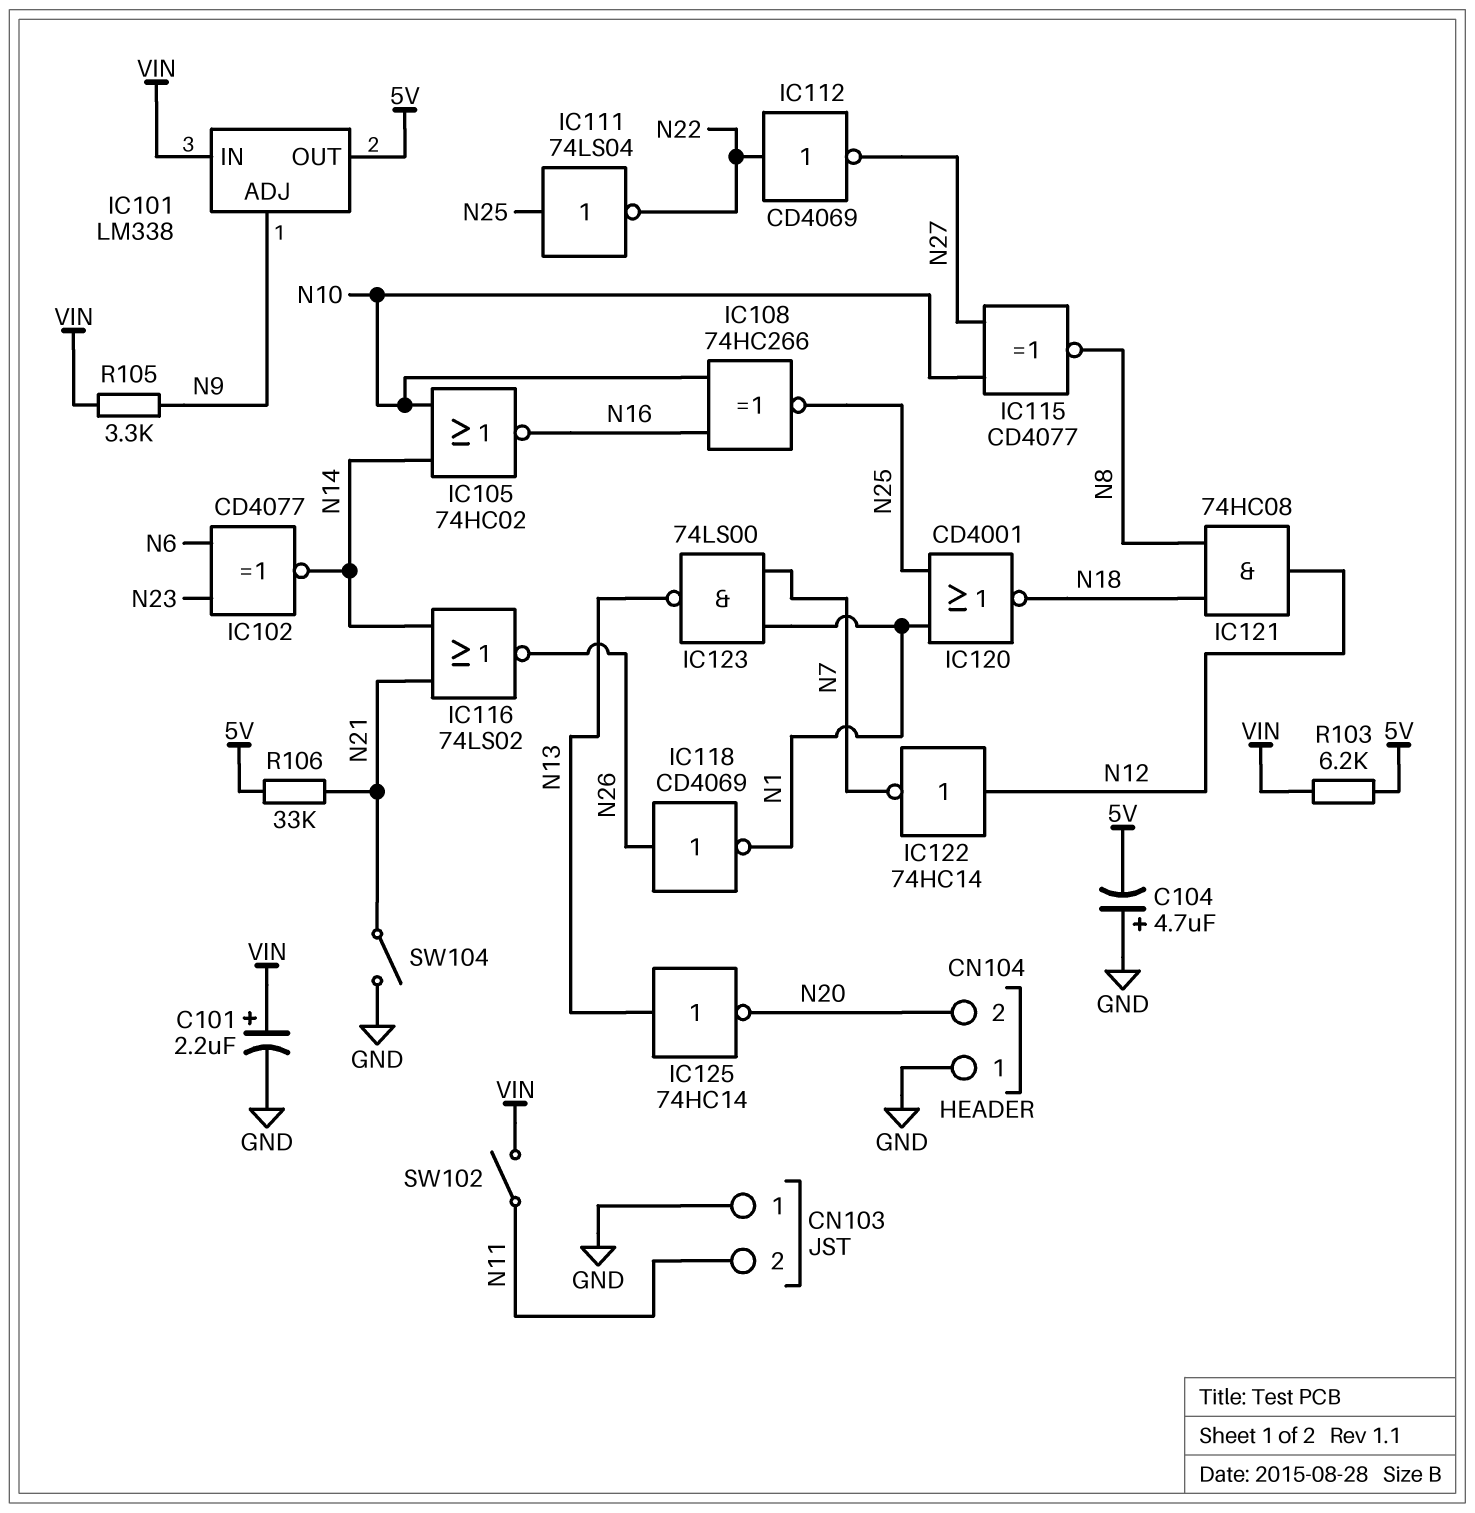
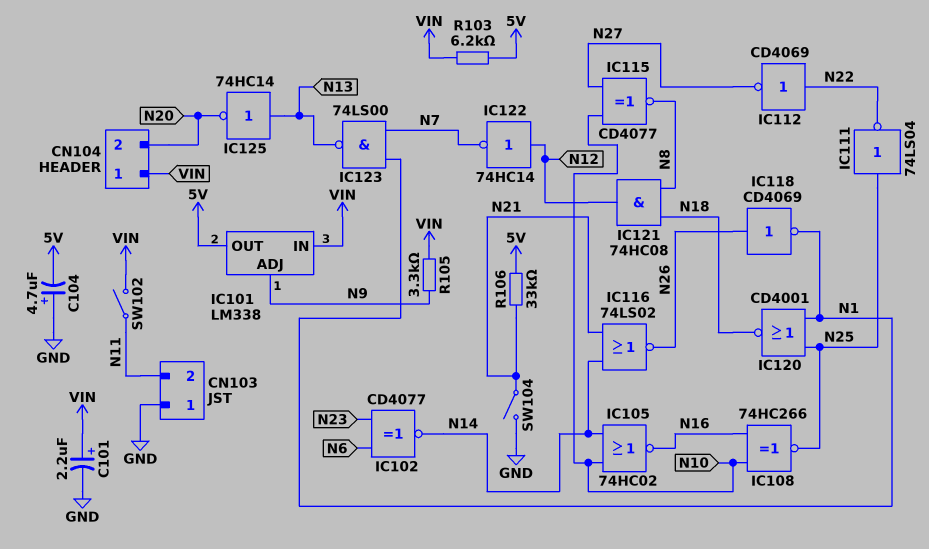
CN104 pin 1: GND -> VIN

